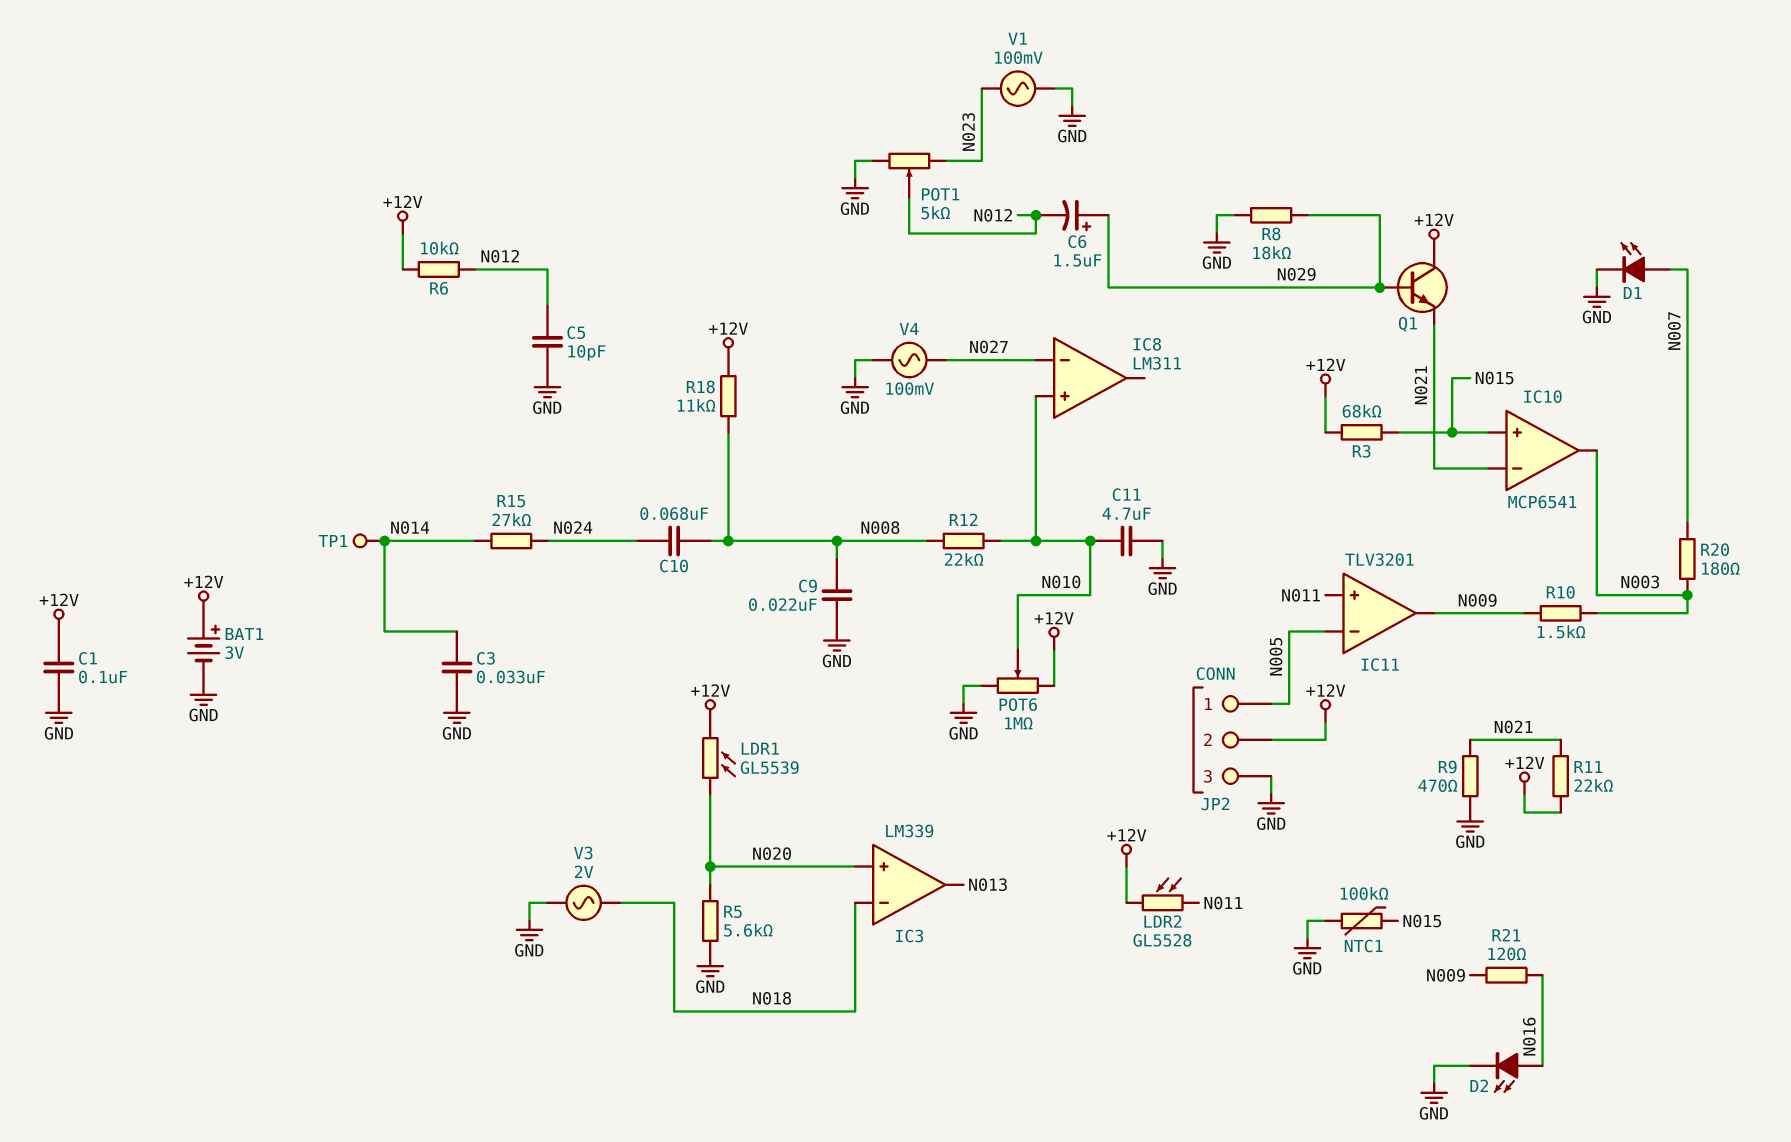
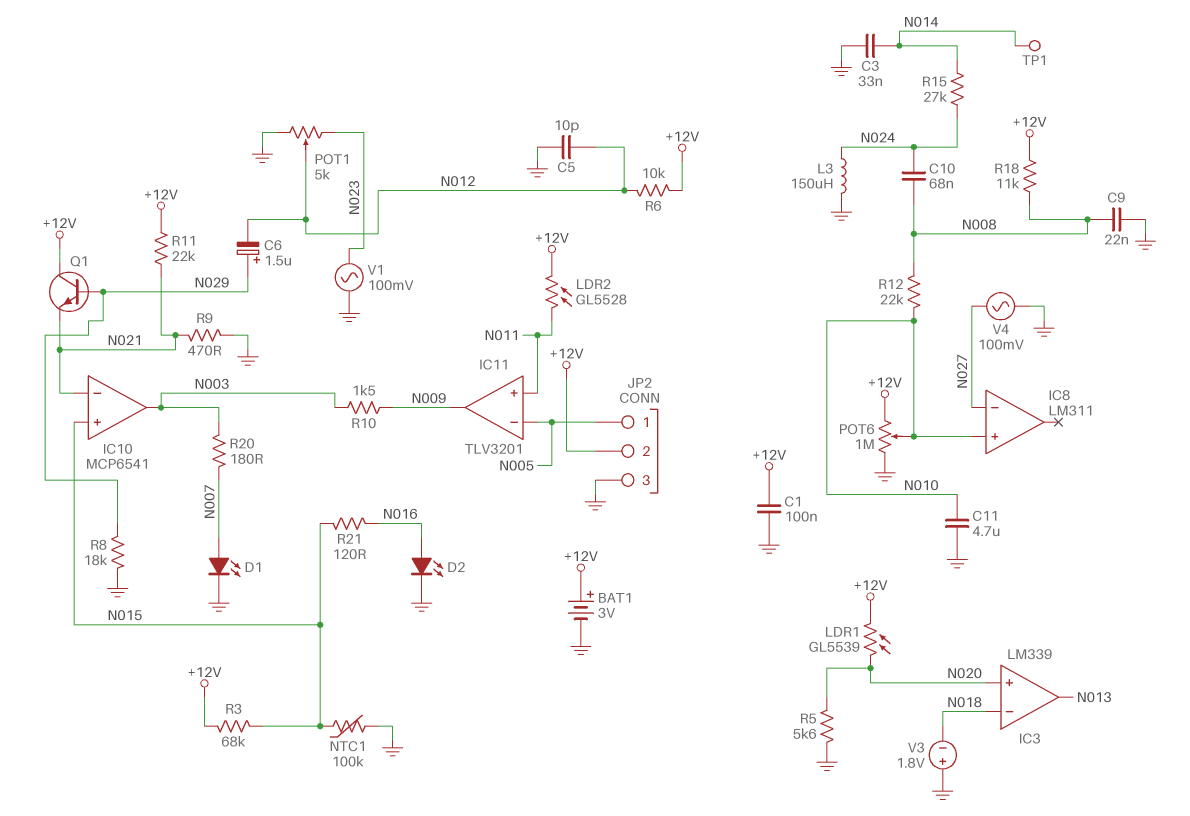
L3: none -> 150uH (GND, N024)
R21: 120 (N009, N016) -> 120 (N015, N016)
V3: AC 2V (GND, N018) -> 1.8V (plus GND, minus N018)

